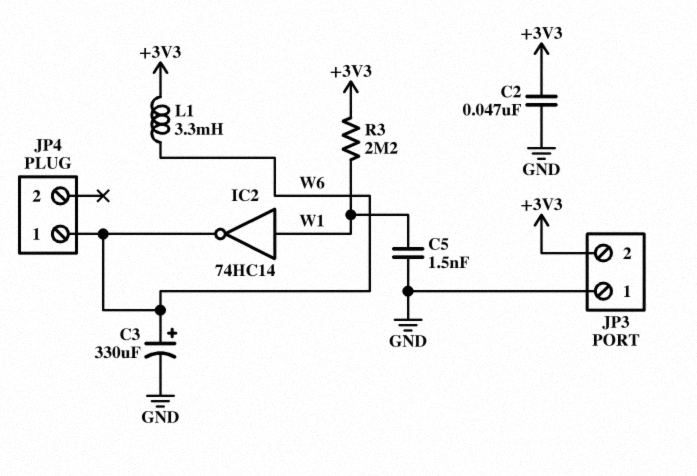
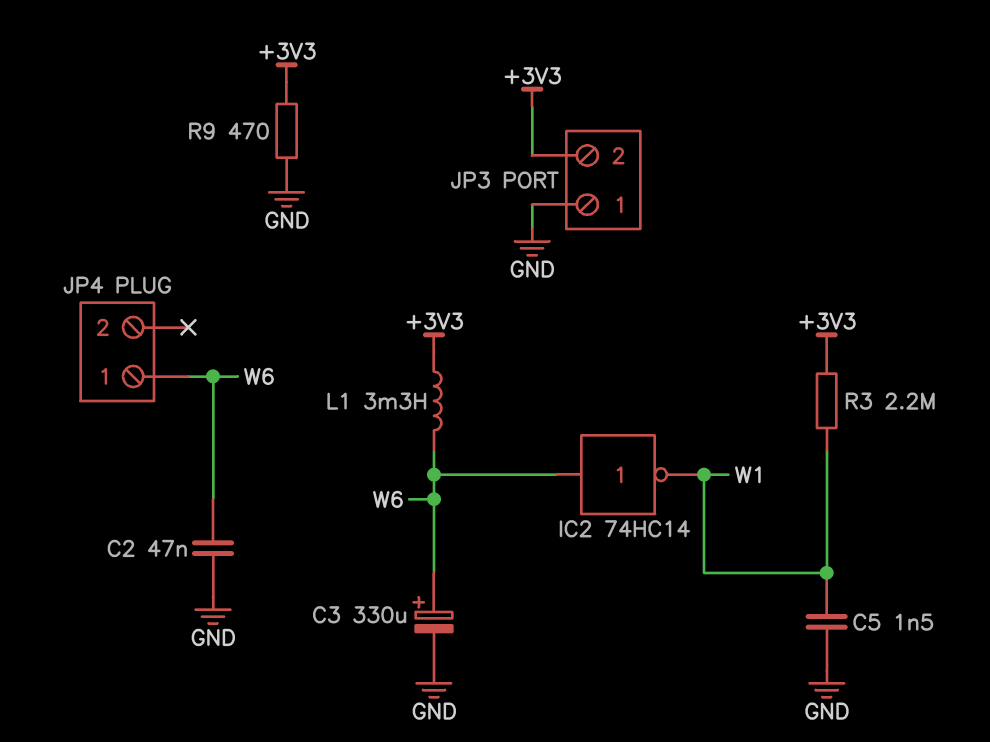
C2: 47nF (+3V3, GND) -> 47nF (GND, W6)
IC2: NOT 74HC14 (in W1, out W6) -> NOT 74HC14 (in W6, out W1)
R9: none -> 470 (+3V3, GND)

